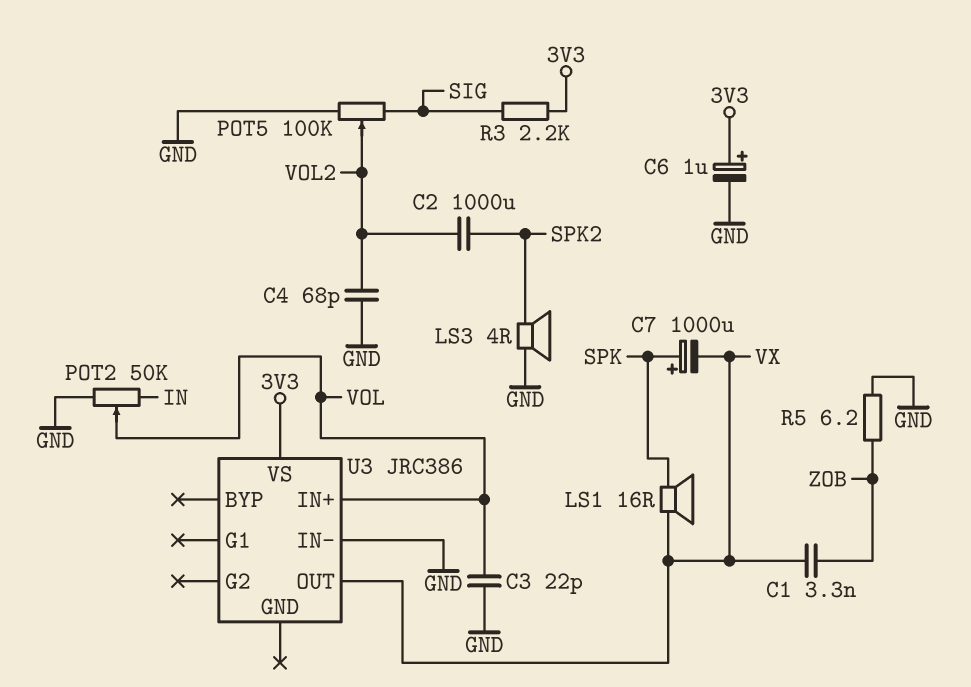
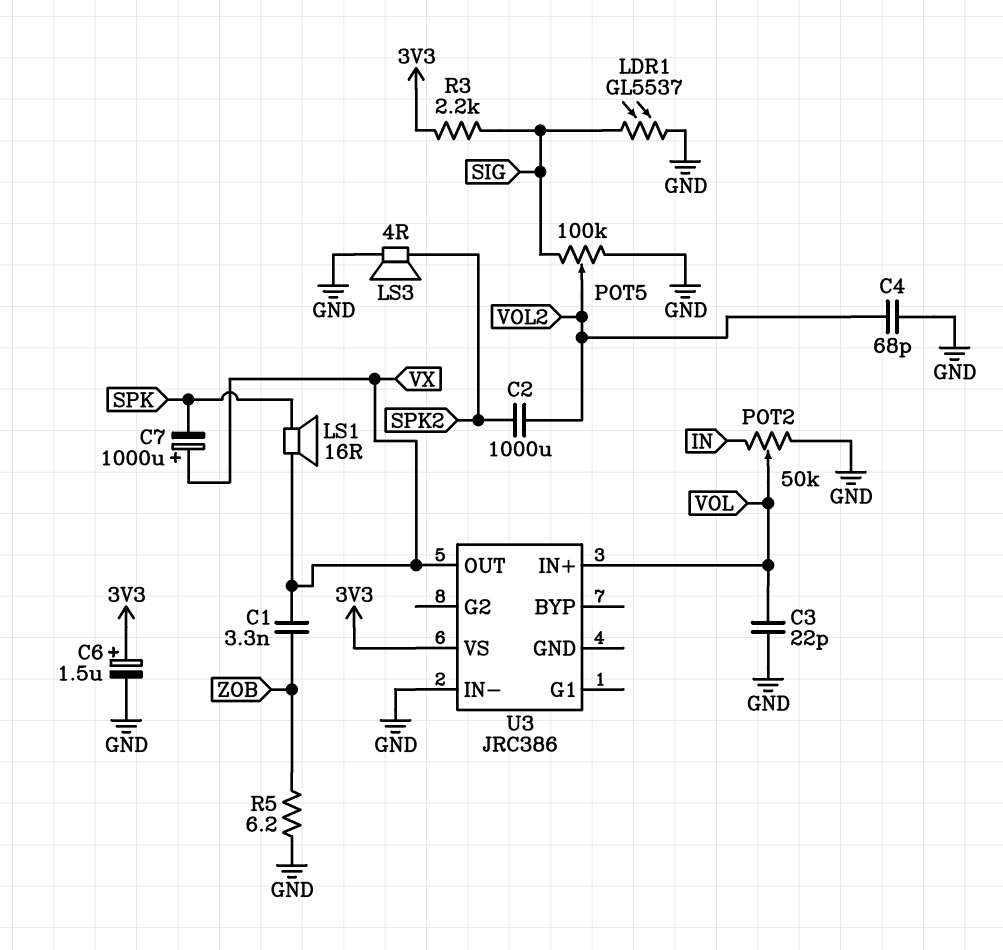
C6: 1uF (plus 3V3, minus GND) -> 1.5uF (plus 3V3, minus GND)
C7: 1000uF (plus SPK, minus VX) -> 1000uF (plus VX, minus SPK)
LDR1: none -> GL5537 (GND, SIG)

